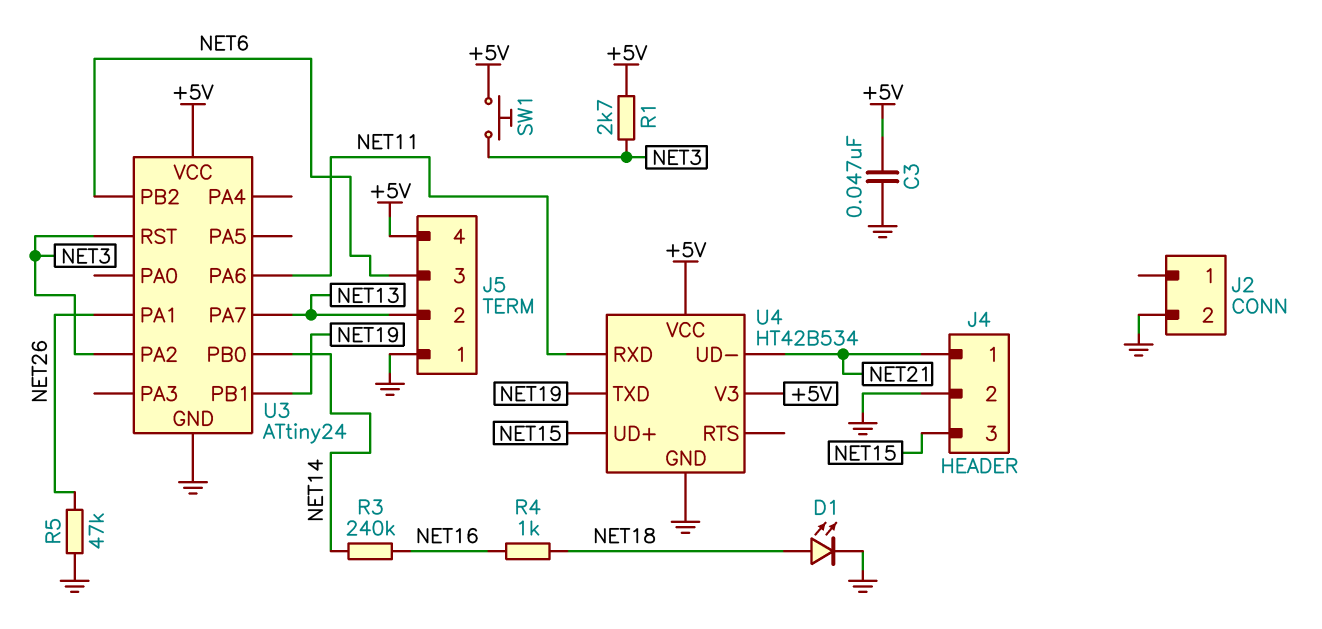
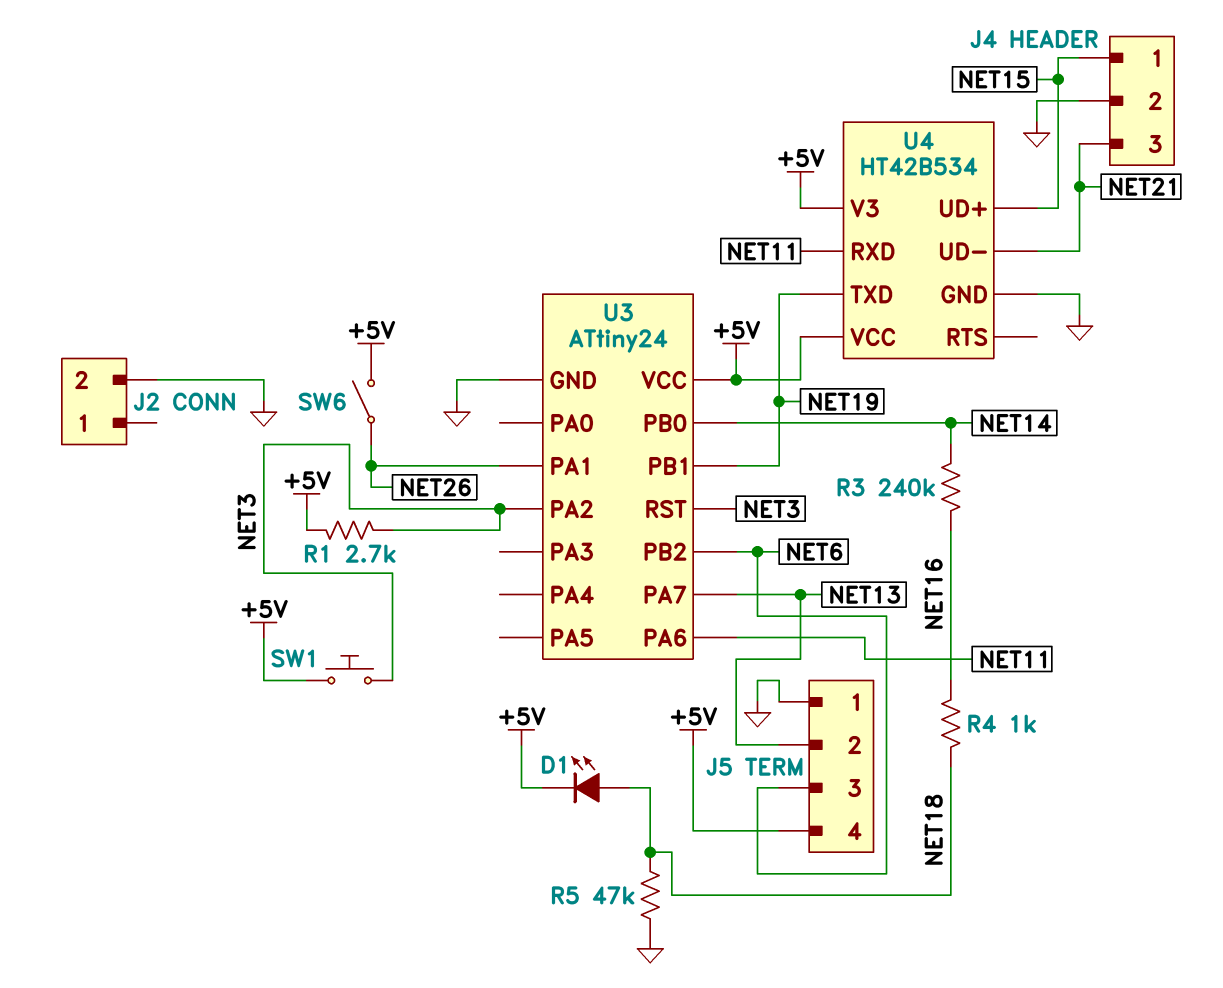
C3: 47nF (+5V, GND) -> none
D1: LED (A NET18, K GND) -> LED (A NET18, K +5V)
J4 pin 1: NET21 -> NET15
J4 pin 3: NET15 -> NET21
R5: 47k (GND, NET26) -> 47k (GND, NET18)
SW6: none -> switch (+5V, NET26)

